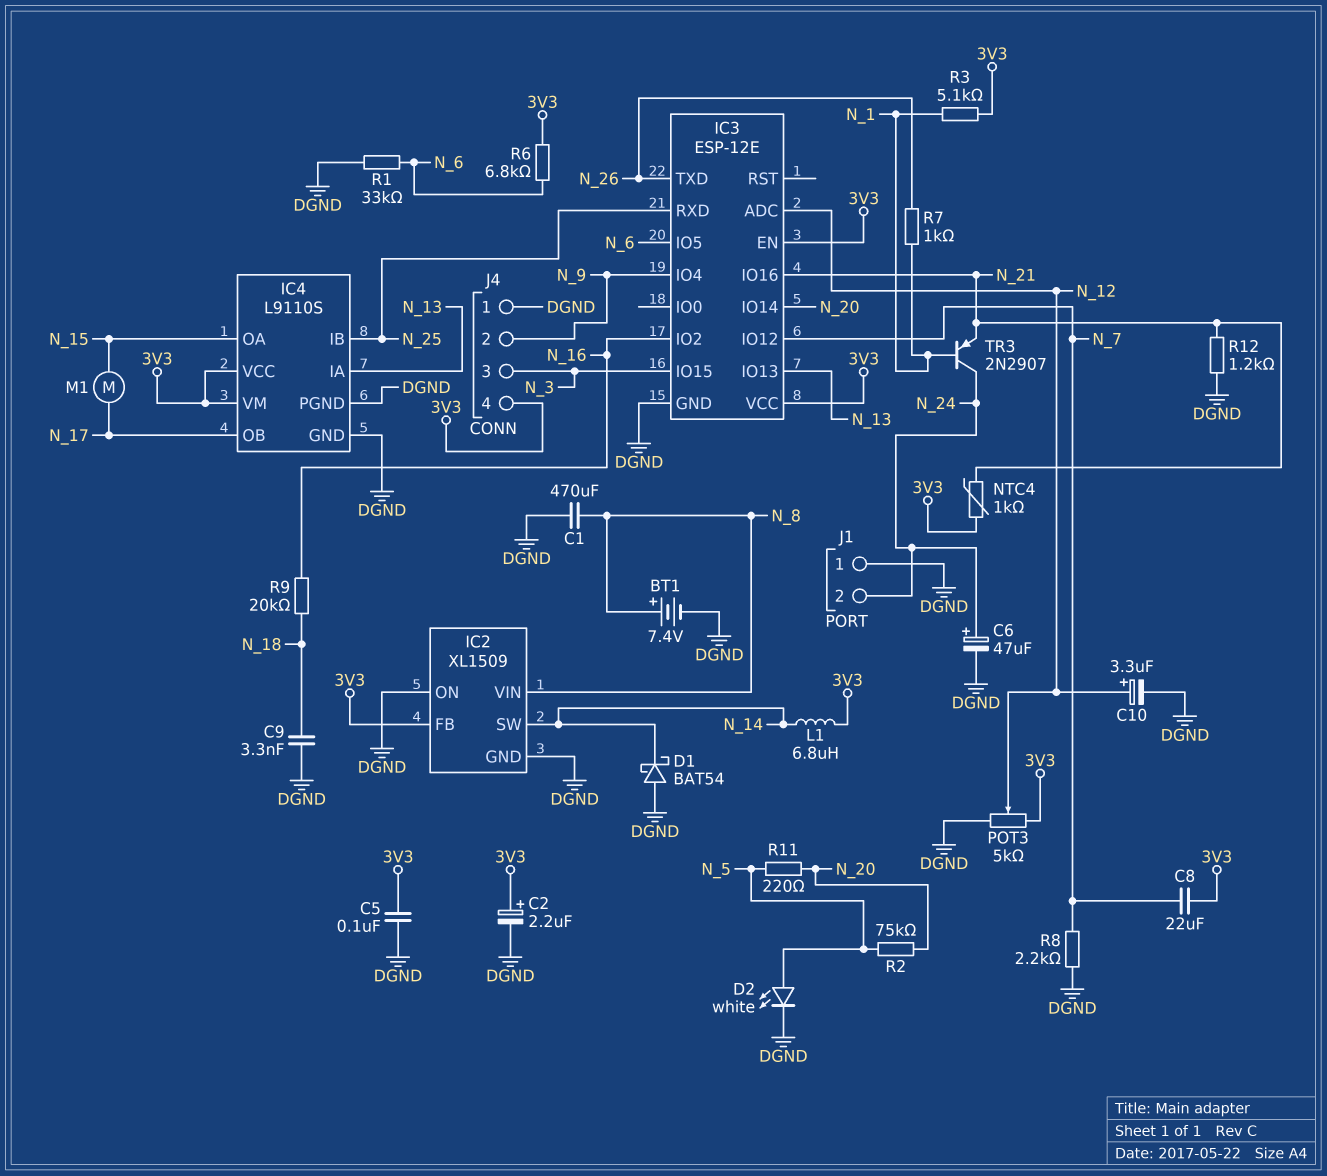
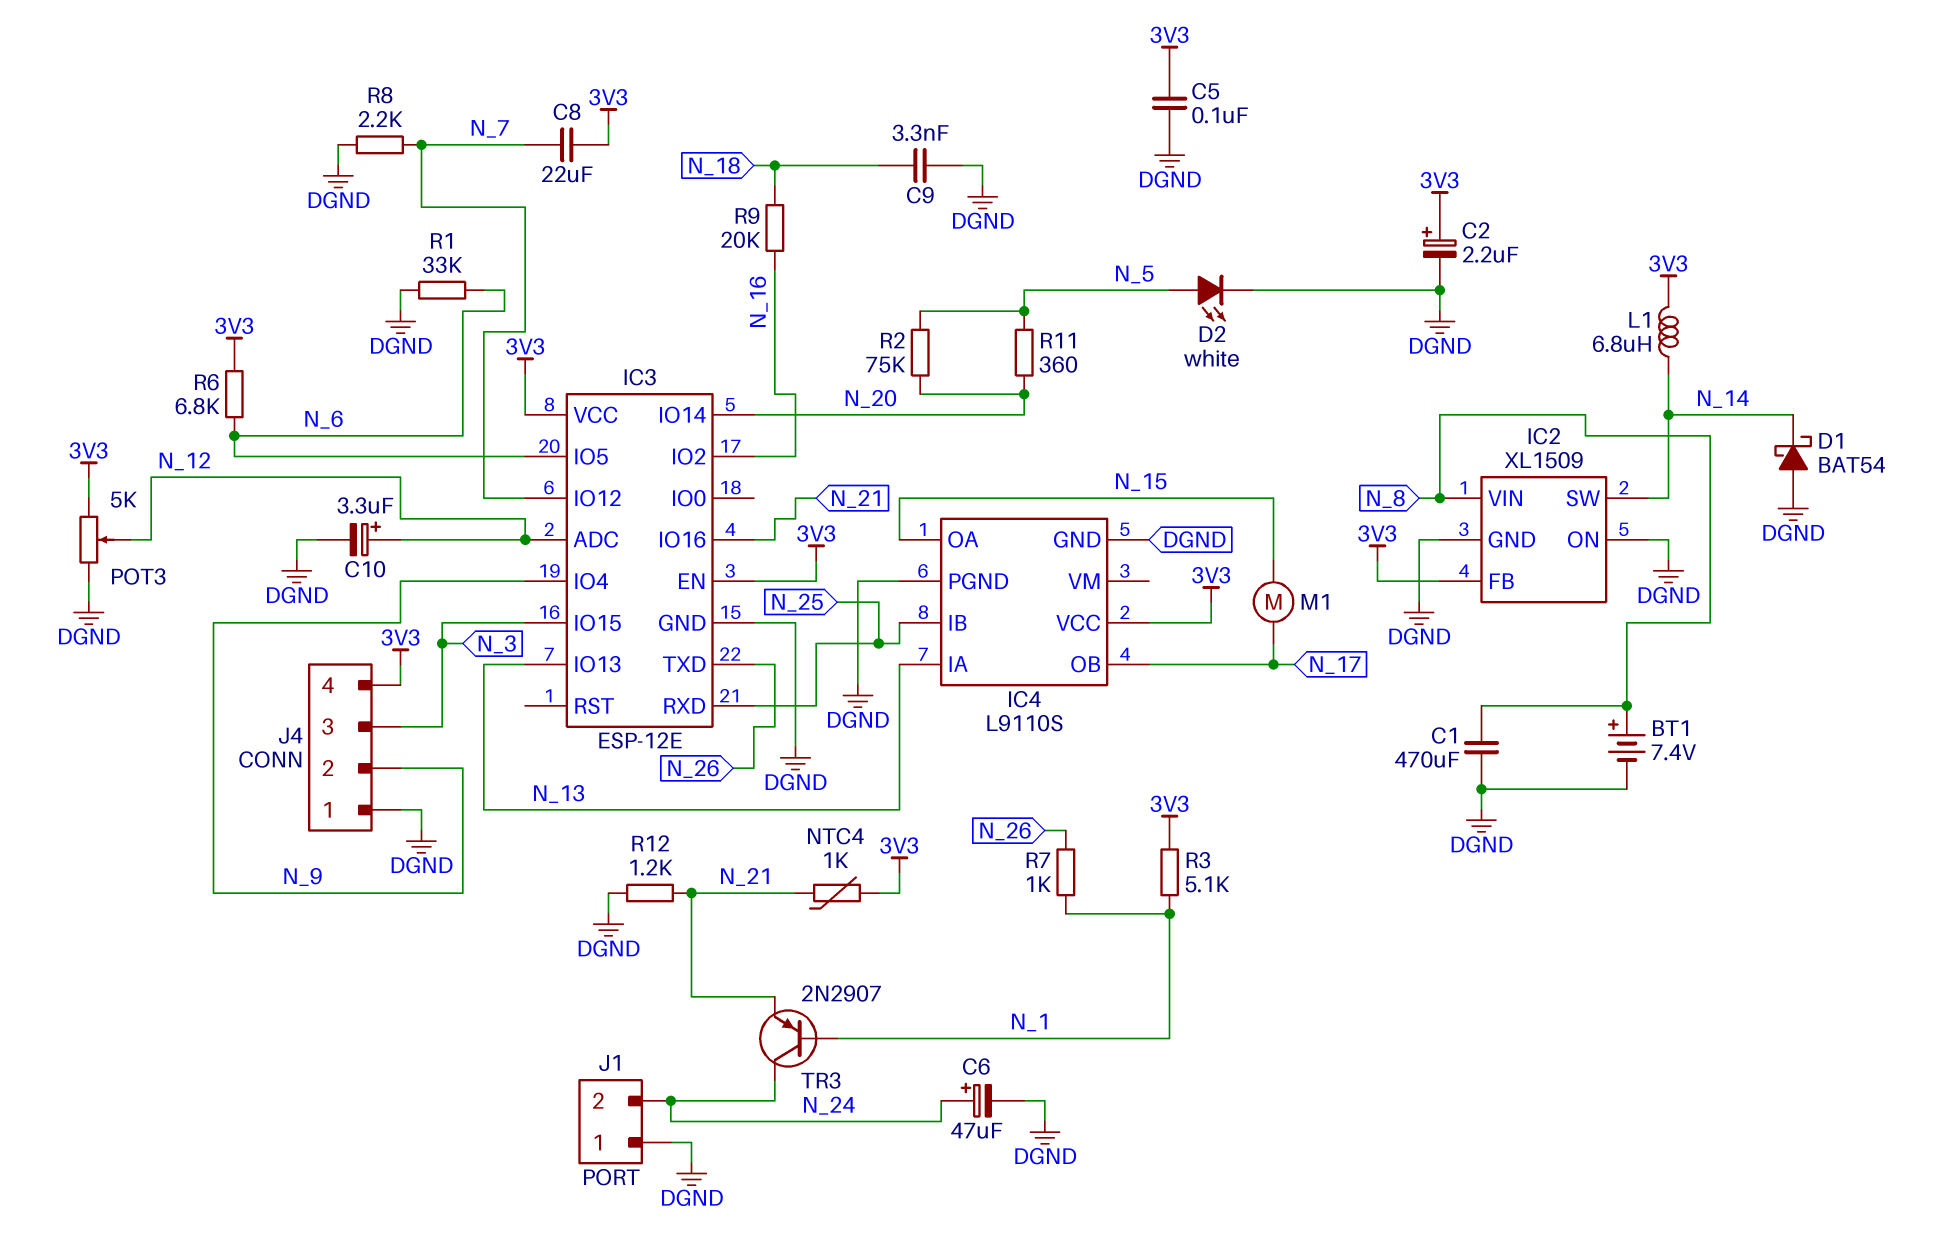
IC4 pin VM: 3V3 -> none
R11: 220 (N_5, N_20) -> 360 (N_5, N_20)

